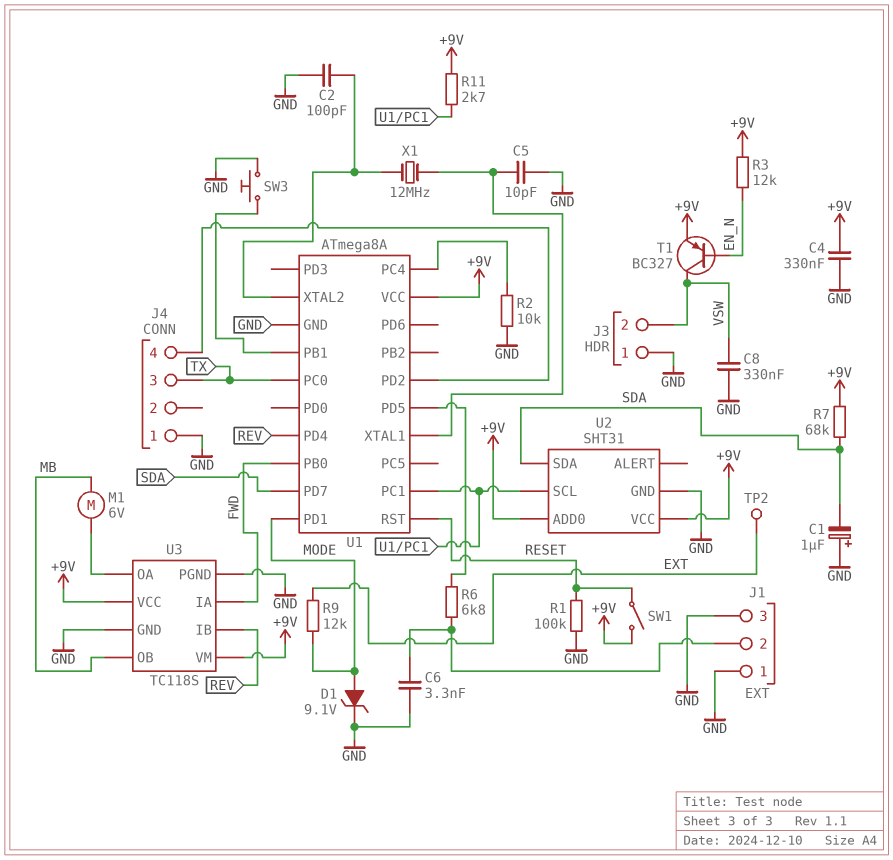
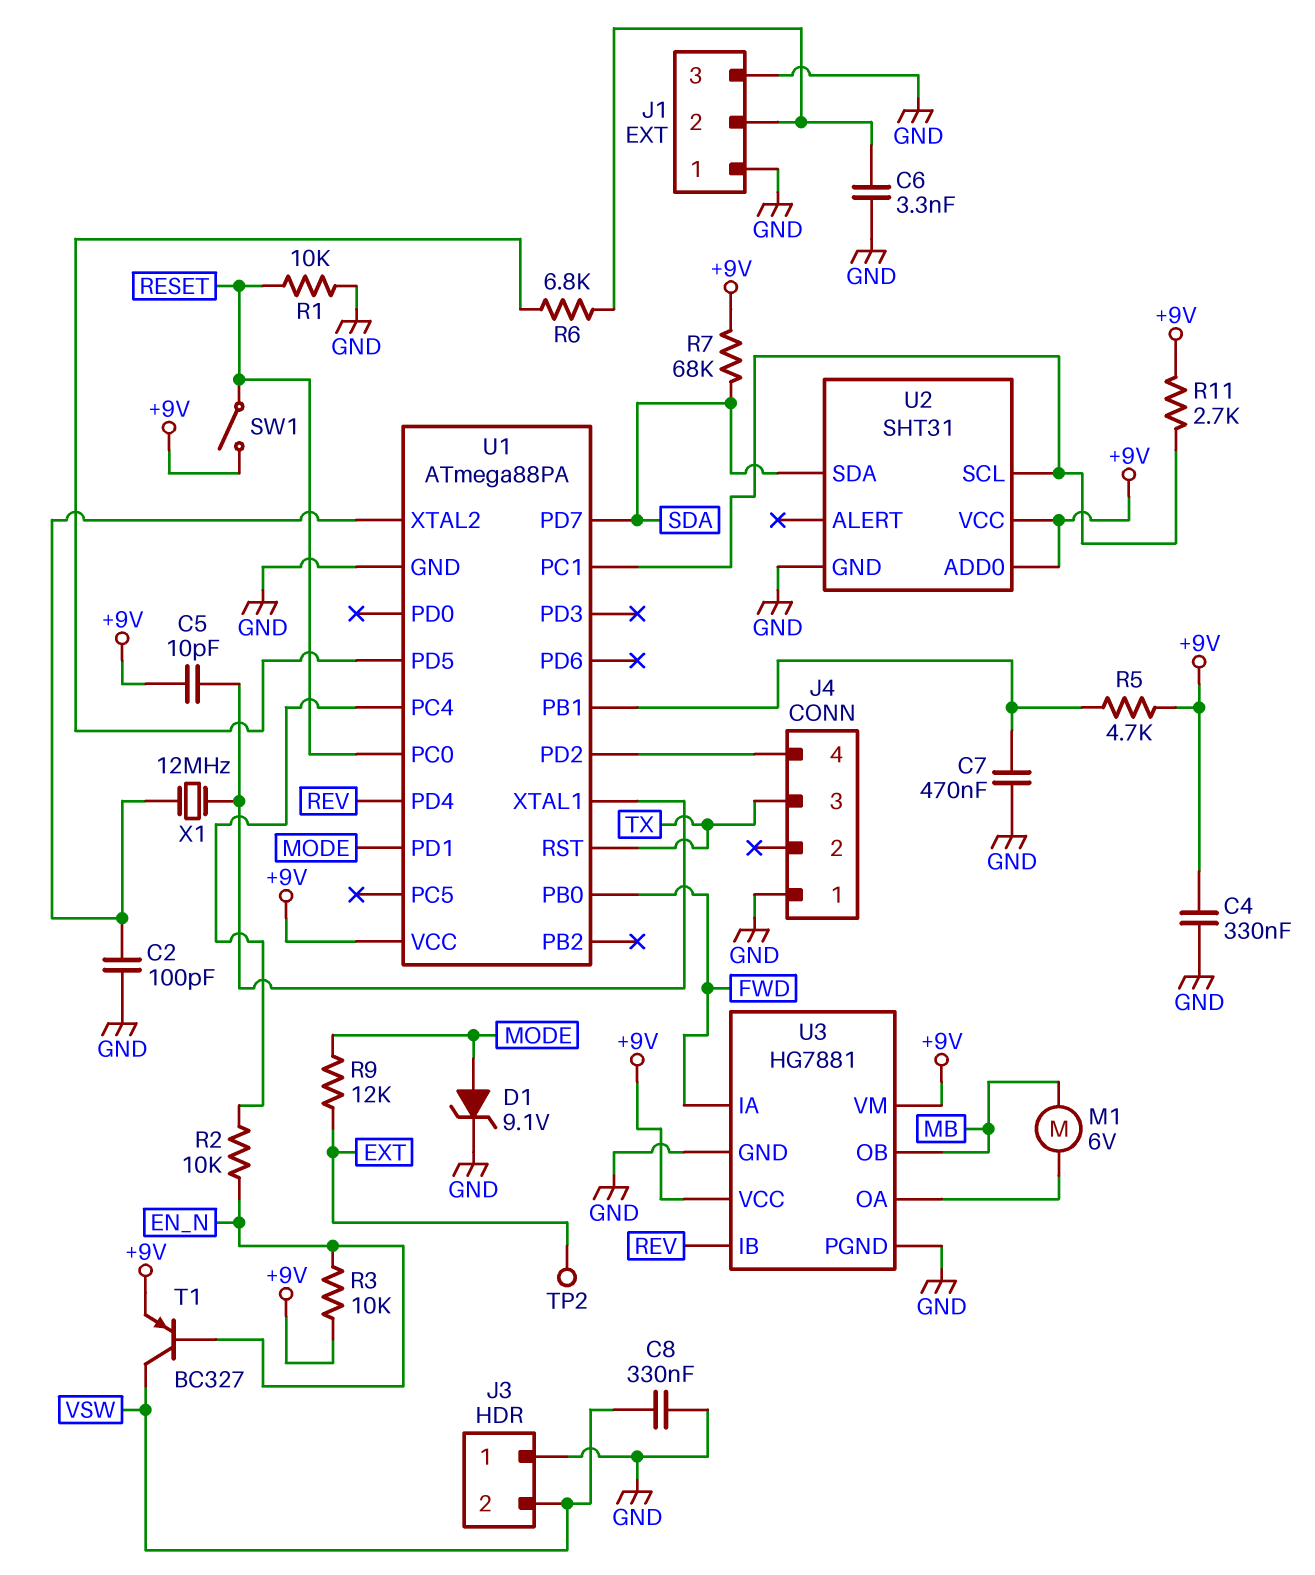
C1: 1uF (plus GND, minus SDA) -> none
C5: 10pF (GND, U1/XTAL1) -> 10pF (+9V, U1/XTAL1)
C7: none -> 470nF (GND, U1/PB1)
R1: 100k (GND, RESET) -> 10k (GND, RESET)
R2: 10k (GND, U1/PC4) -> 10k (EN_N, U1/PC4)
R3: 12k (+9V, EN_N) -> 10k (+9V, EN_N)
R5: none -> 4.7k (+9V, U1/PB1)
SW3: button (GND, U1/PB1) -> none
U1: ATmega8A -> ATmega88PA
U1 pin PC0: TX -> RESET
U1 pin RST: RESET -> TX
U3: TC118S -> HG7881

